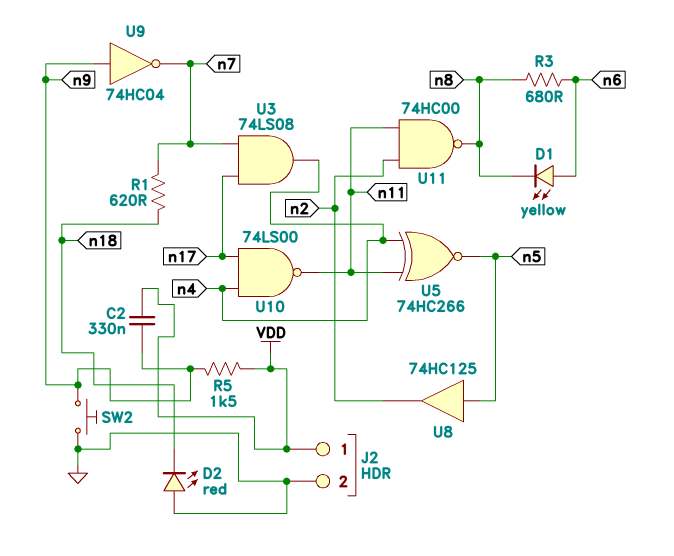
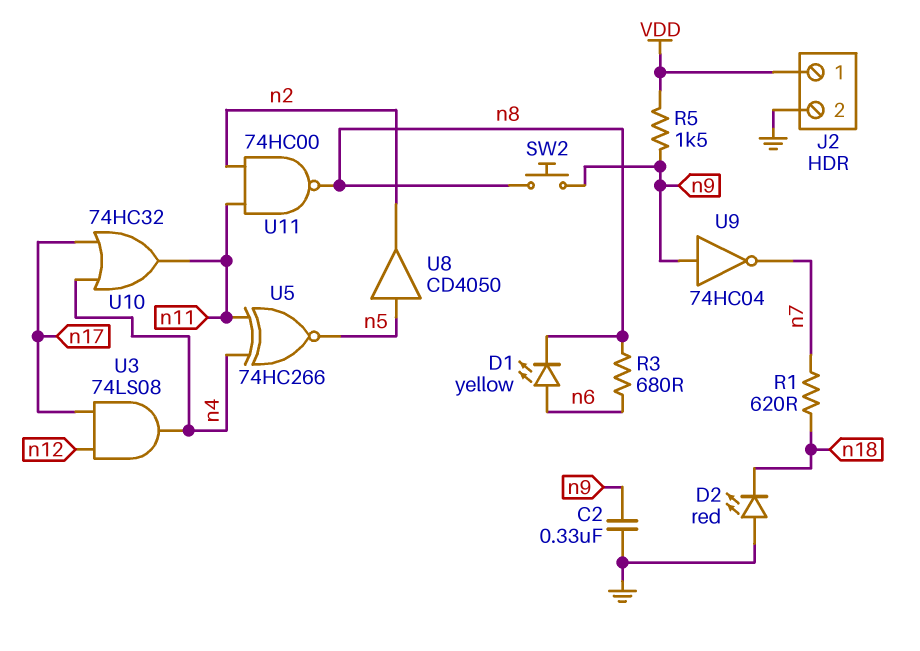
C2: 330nF (VDD, n9) -> 330nF (GND, n9)
SW2: button (GND, n9) -> button (n8, n9)
U3: AND 74LS08 (in n7, in n17, out n4) -> AND 74LS08 (in n12, in n17, out n4)
U8: buffer 74HC125 (in n5, out n2) -> buffer CD4050 (in n5, out n2)
U10: NAND 74LS00 (in n4, in n17, out n11) -> OR 74HC32 (in n4, in n17, out n11)

